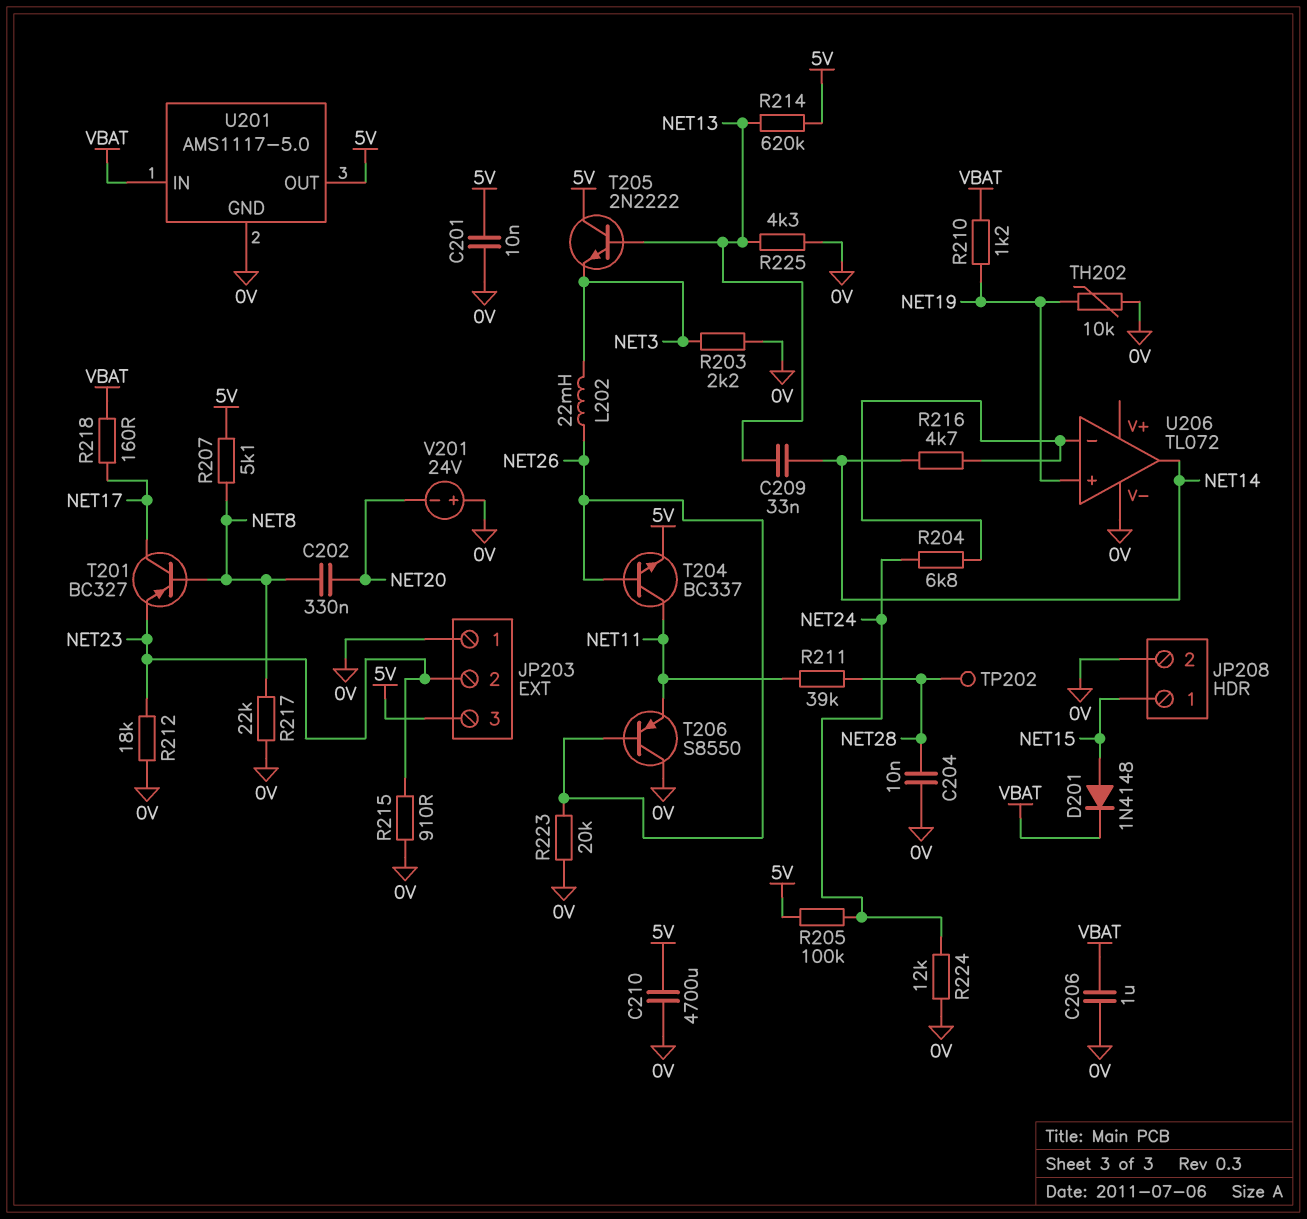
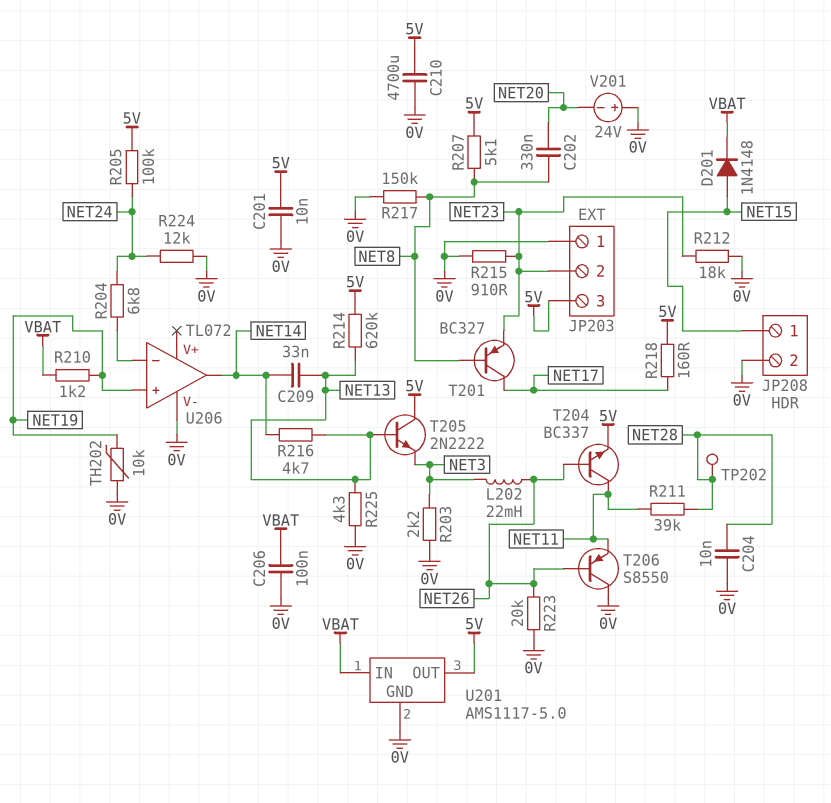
C206: 1uF (0V, VBAT) -> 100nF (0V, VBAT)
R216: 4.7k (NET14, U206/in-) -> 4.7k (NET13, NET14)
R217: 22k (0V, NET8) -> 150k (0V, NET8)
R218: 160 (NET17, VBAT) -> 160 (5V, NET17)

